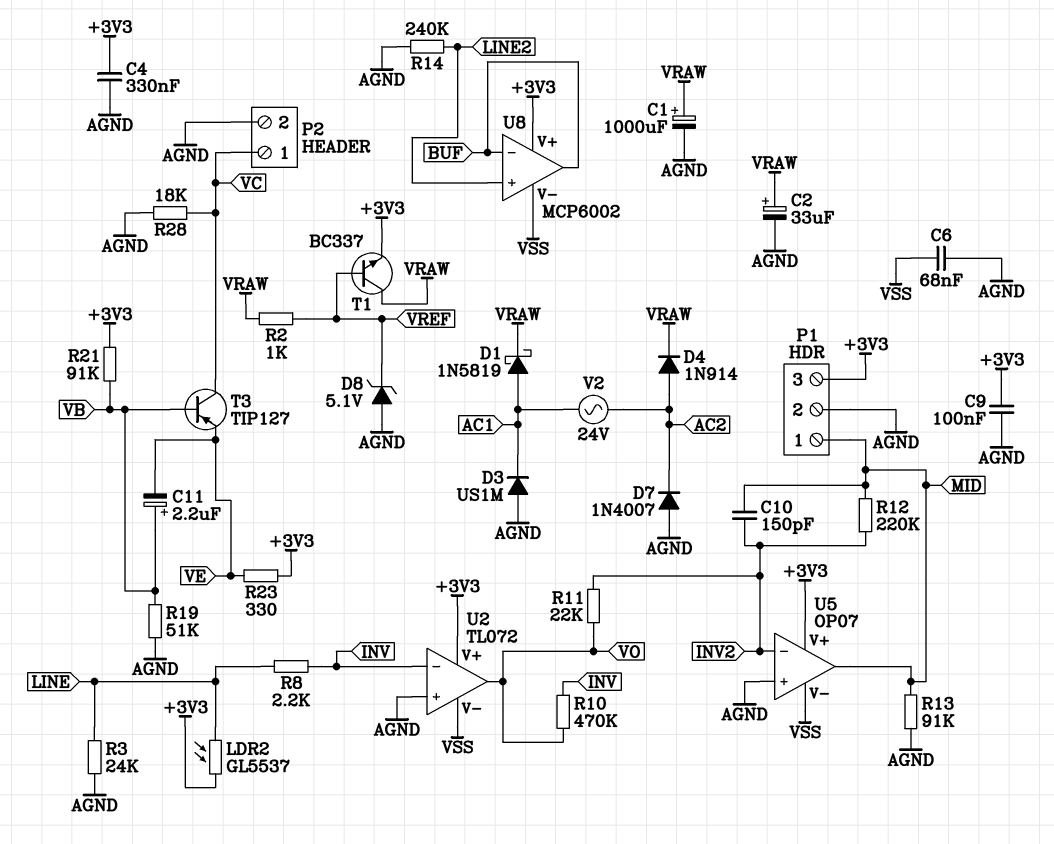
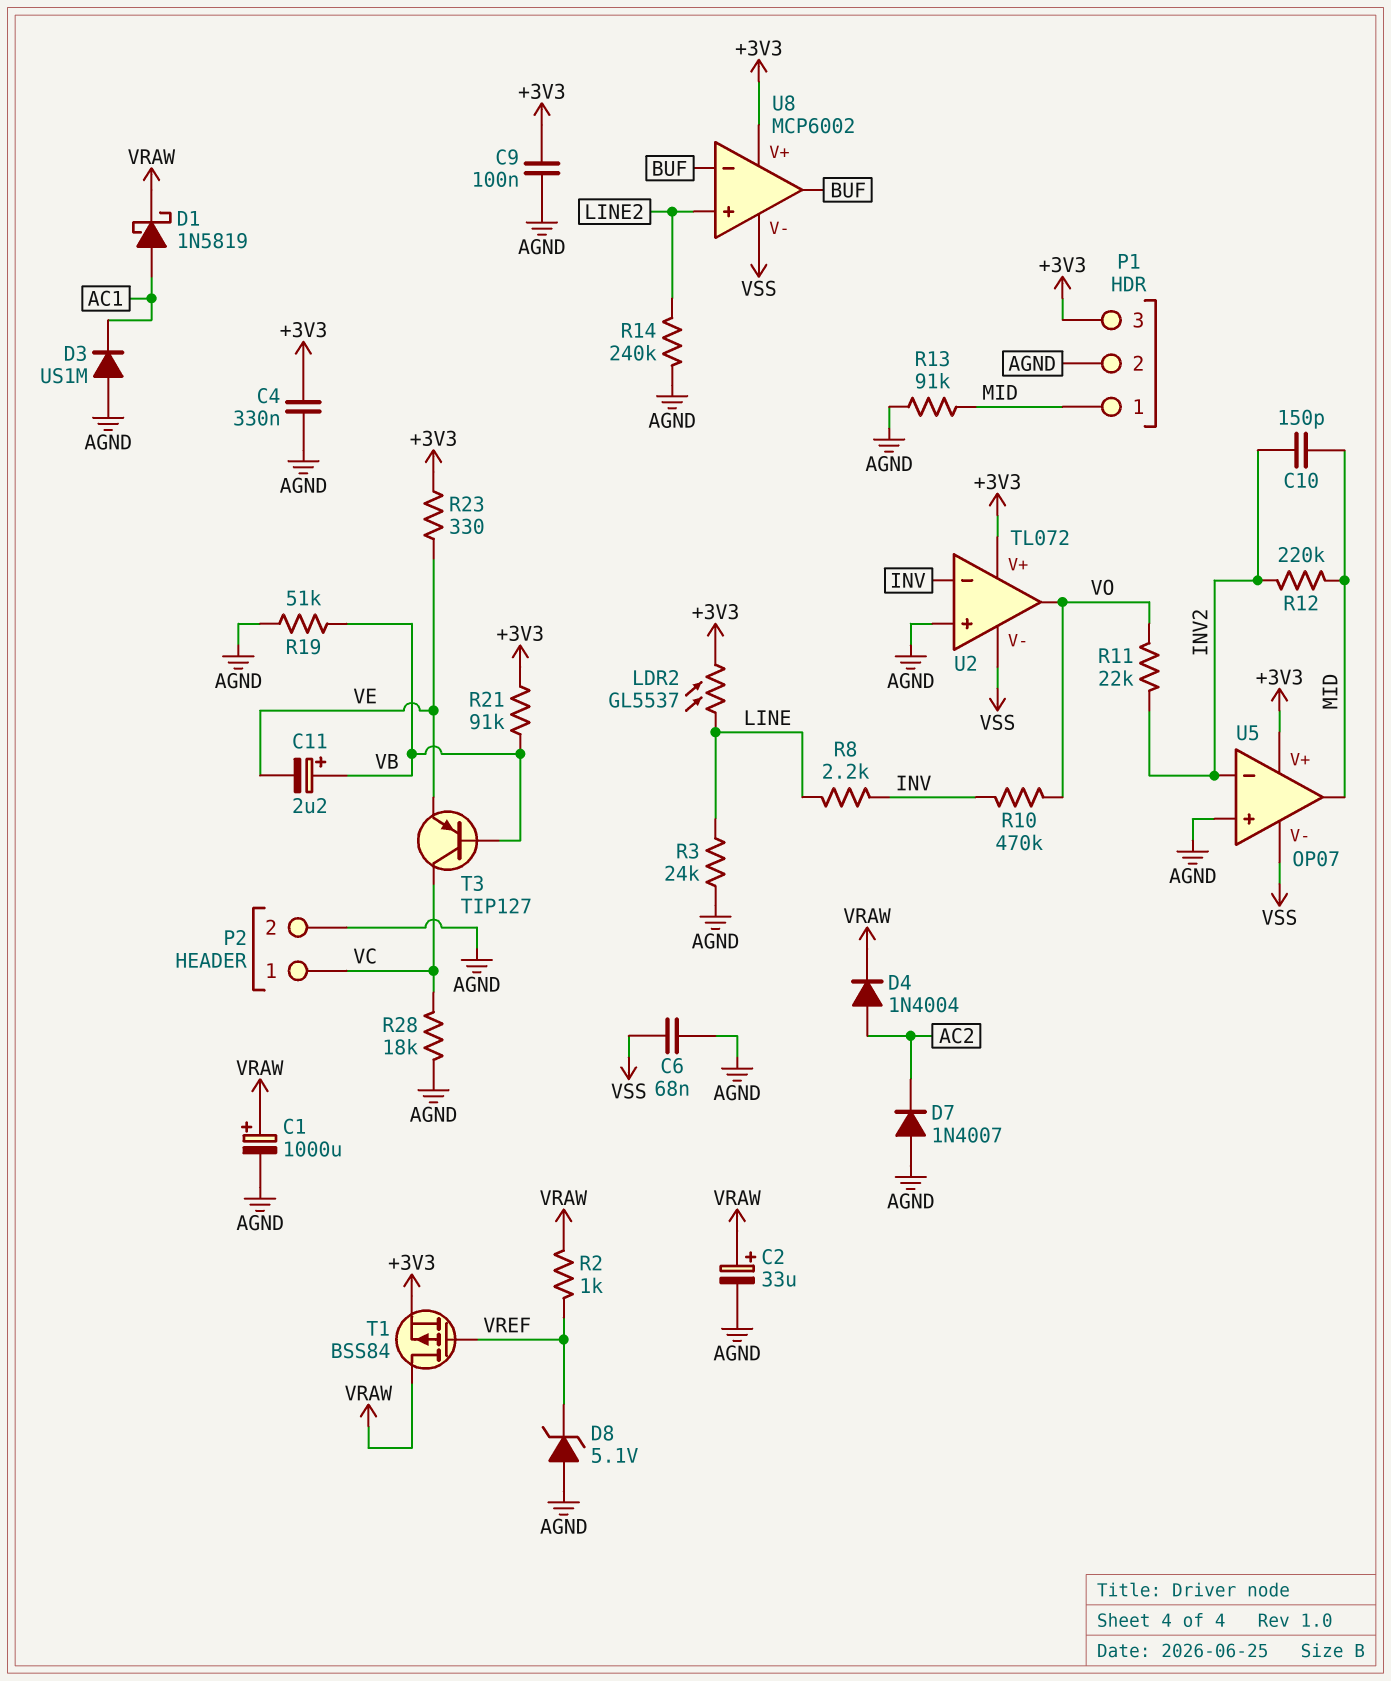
D4: diode 1N914 (A AC2, K VRAW) -> diode 1N4004 (A AC2, K VRAW)
T1: NPN BC337 (B VREF, C VRAW, E +3V3) -> PMOS BSS84 (G VREF, D VRAW, S +3V3)
V2: AC 24V (AC1, AC2) -> none

